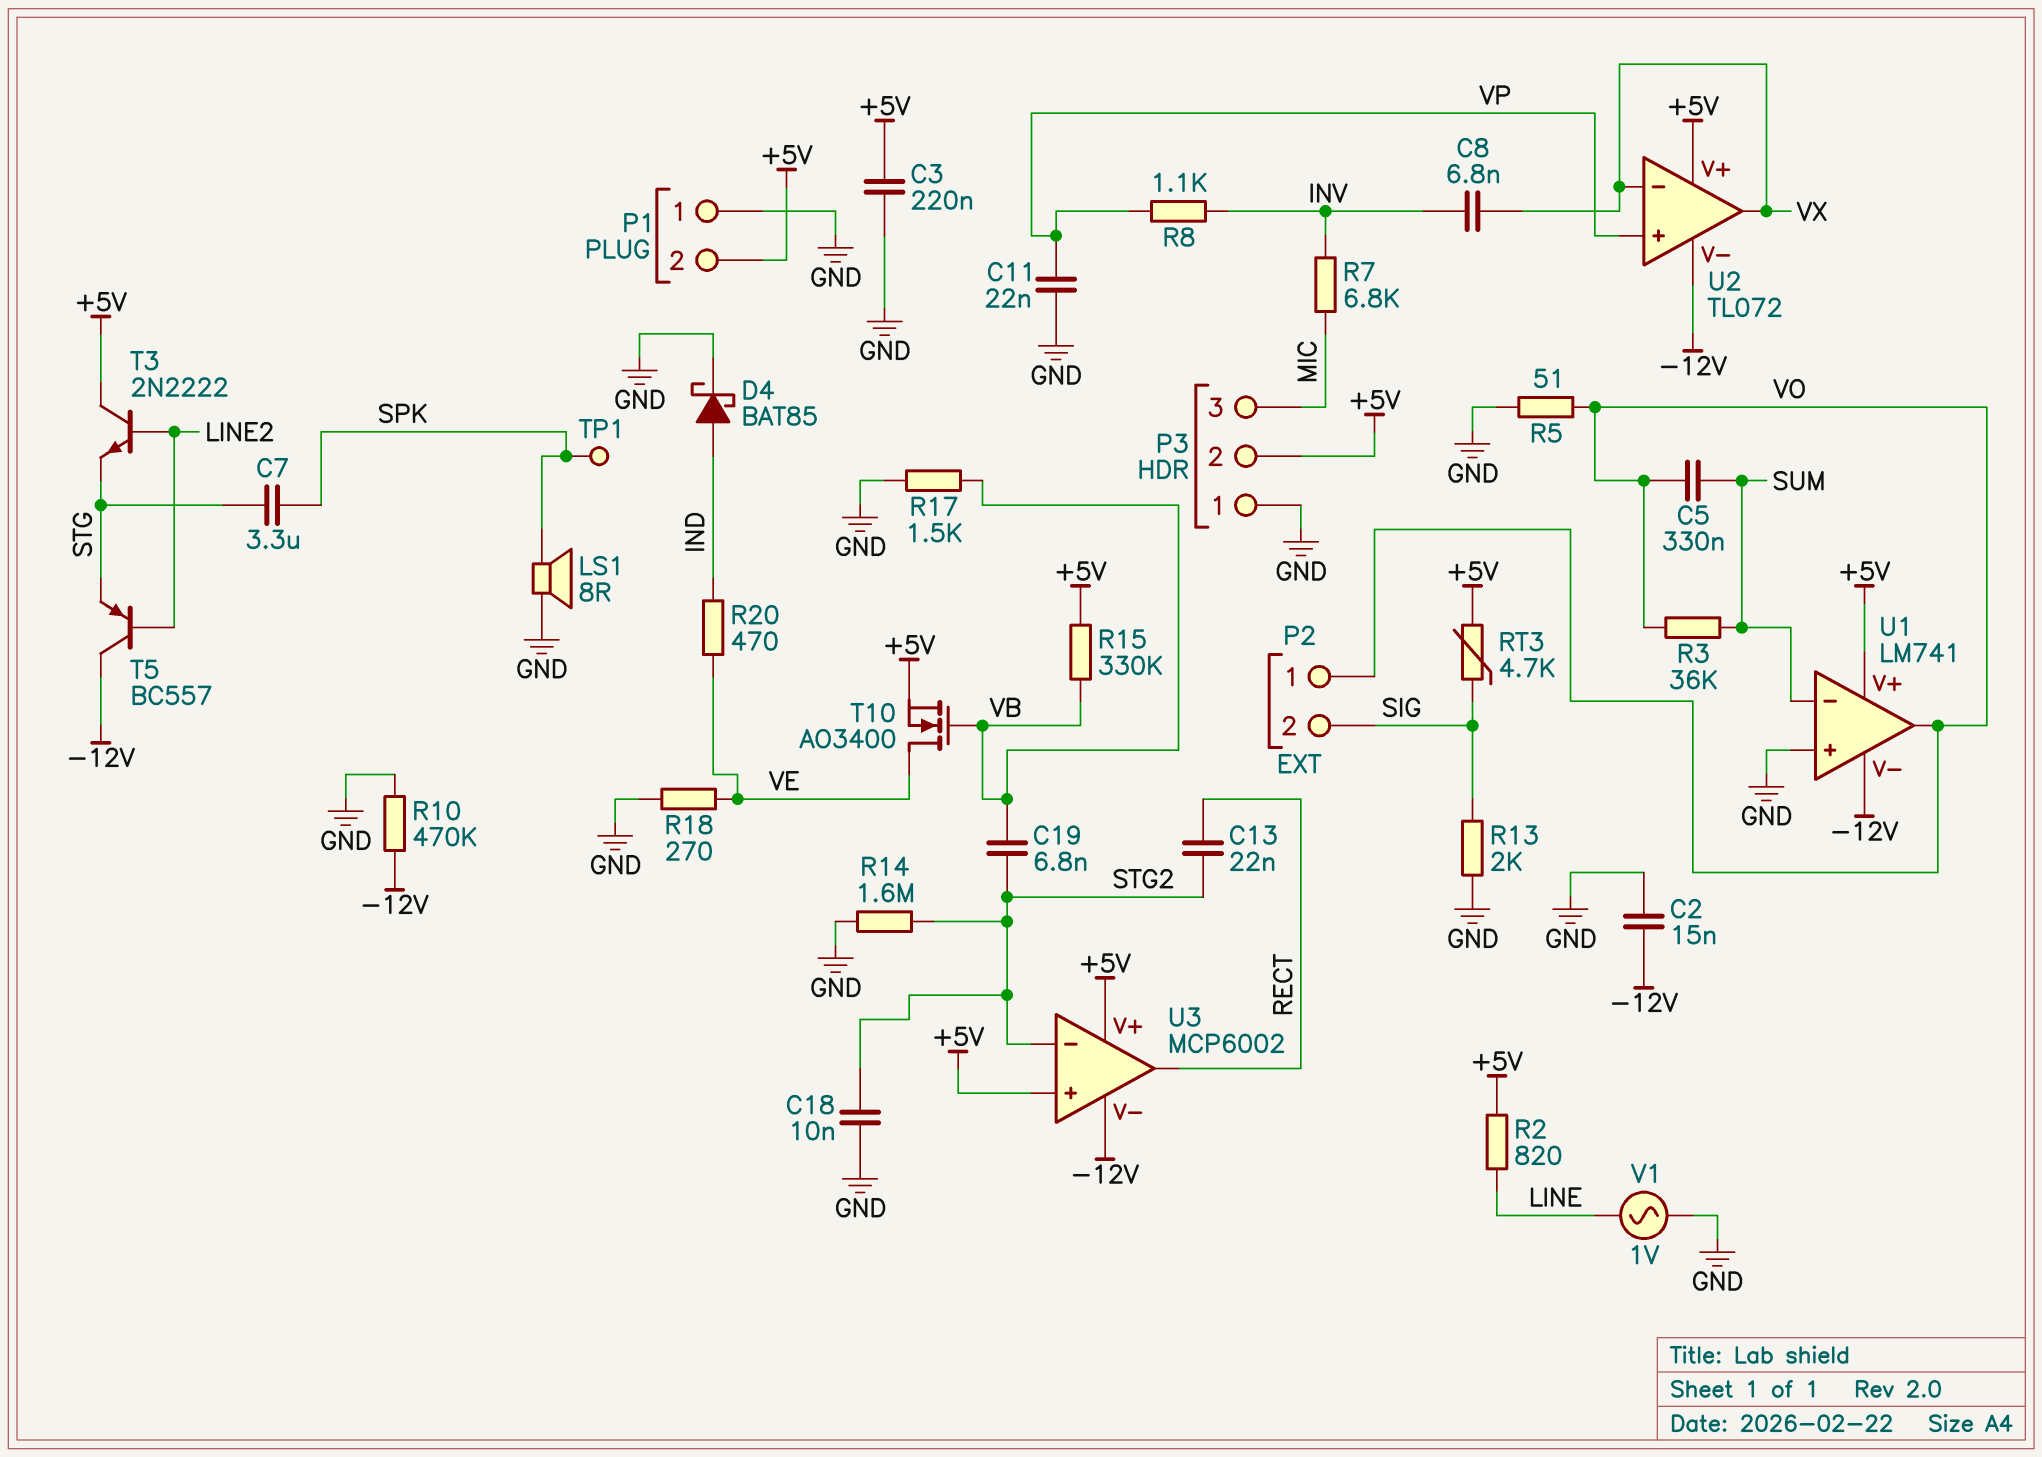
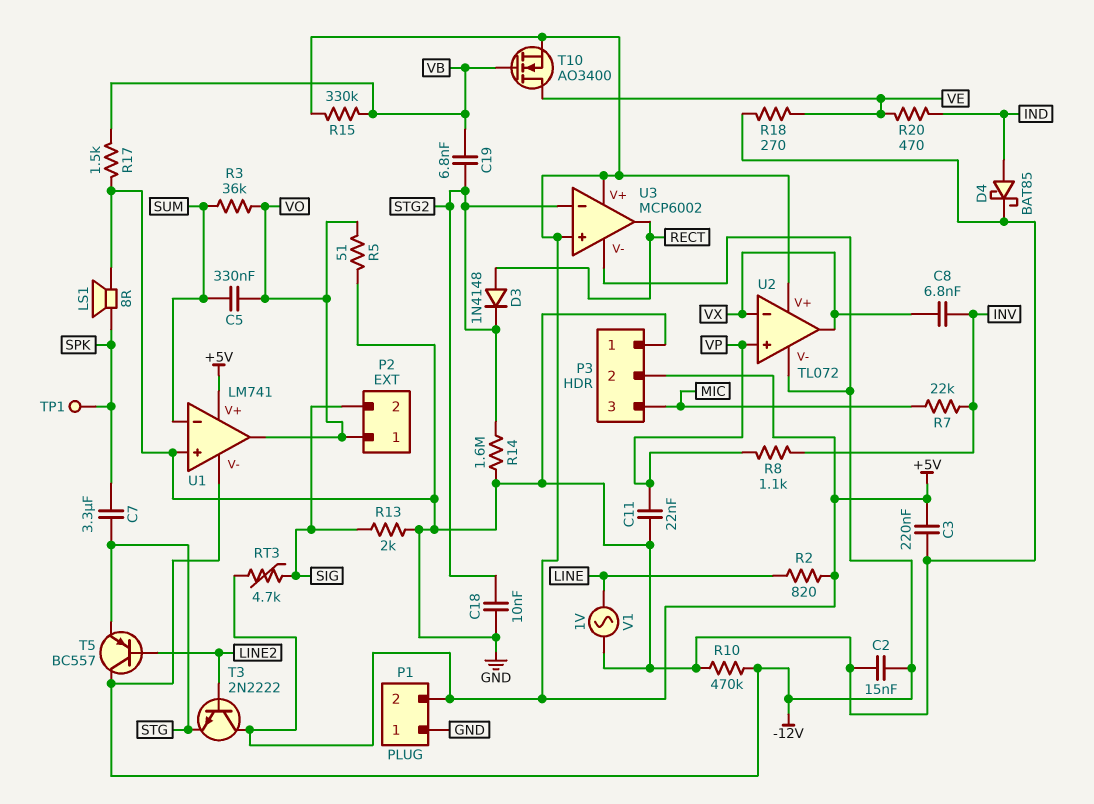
C13: 22nF (RECT, STG2) -> none
D3: none -> diode 1N4148 (A RECT, K STG2)
R7: 6.8k (INV, MIC) -> 22k (INV, MIC)

